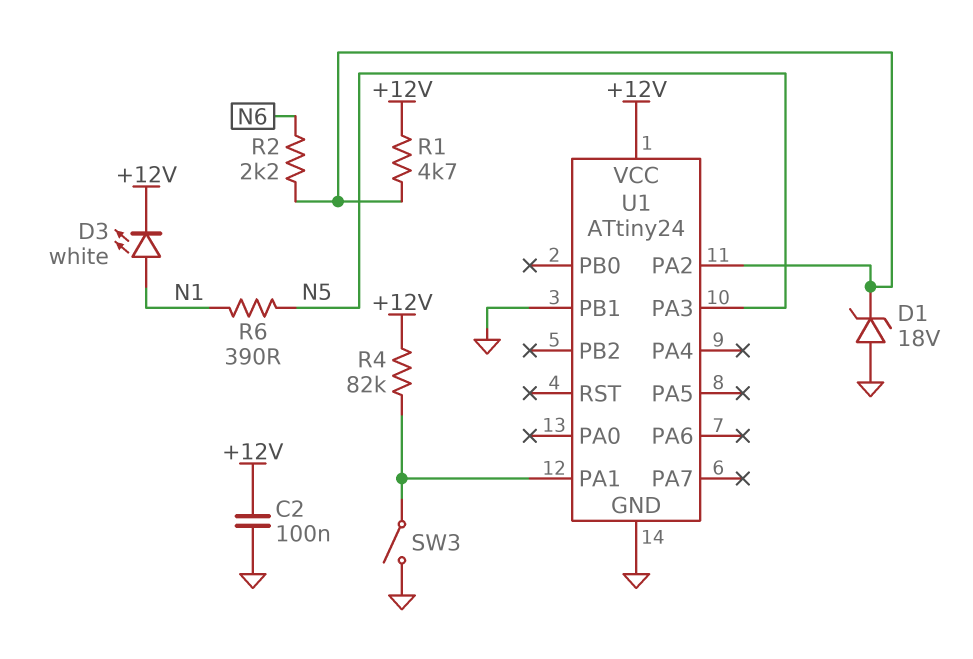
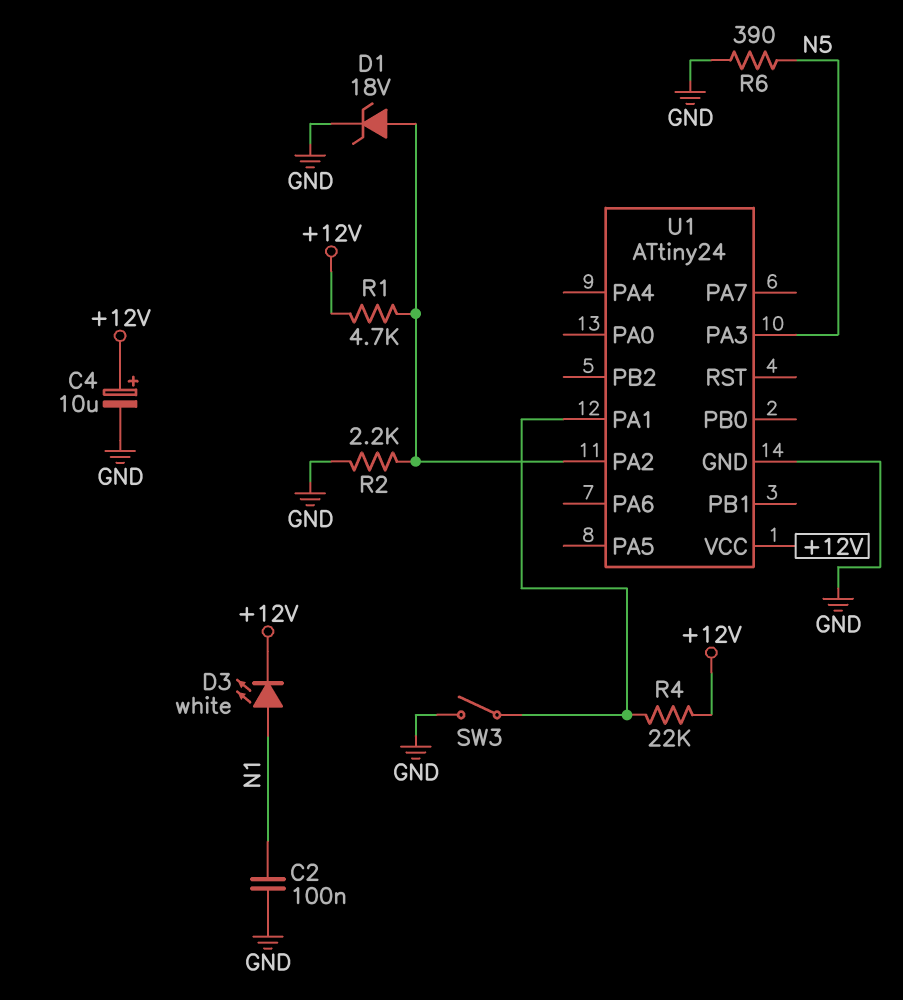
C2: 100nF (+12V, GND) -> 100nF (GND, N1)
C4: none -> 10uF (plus +12V, minus GND)
D1: zener 18V (A GND, K U1/PA2) -> zener 18V (A U1/PA2, K GND)
R2: 2.2k (N6, U1/PA2) -> 2.2k (GND, U1/PA2)
R4: 82k (+12V, U1/PA1) -> 22k (+12V, U1/PA1)
R6: 390 (N1, N5) -> 390 (GND, N5)
U1 pin PB1: GND -> none

